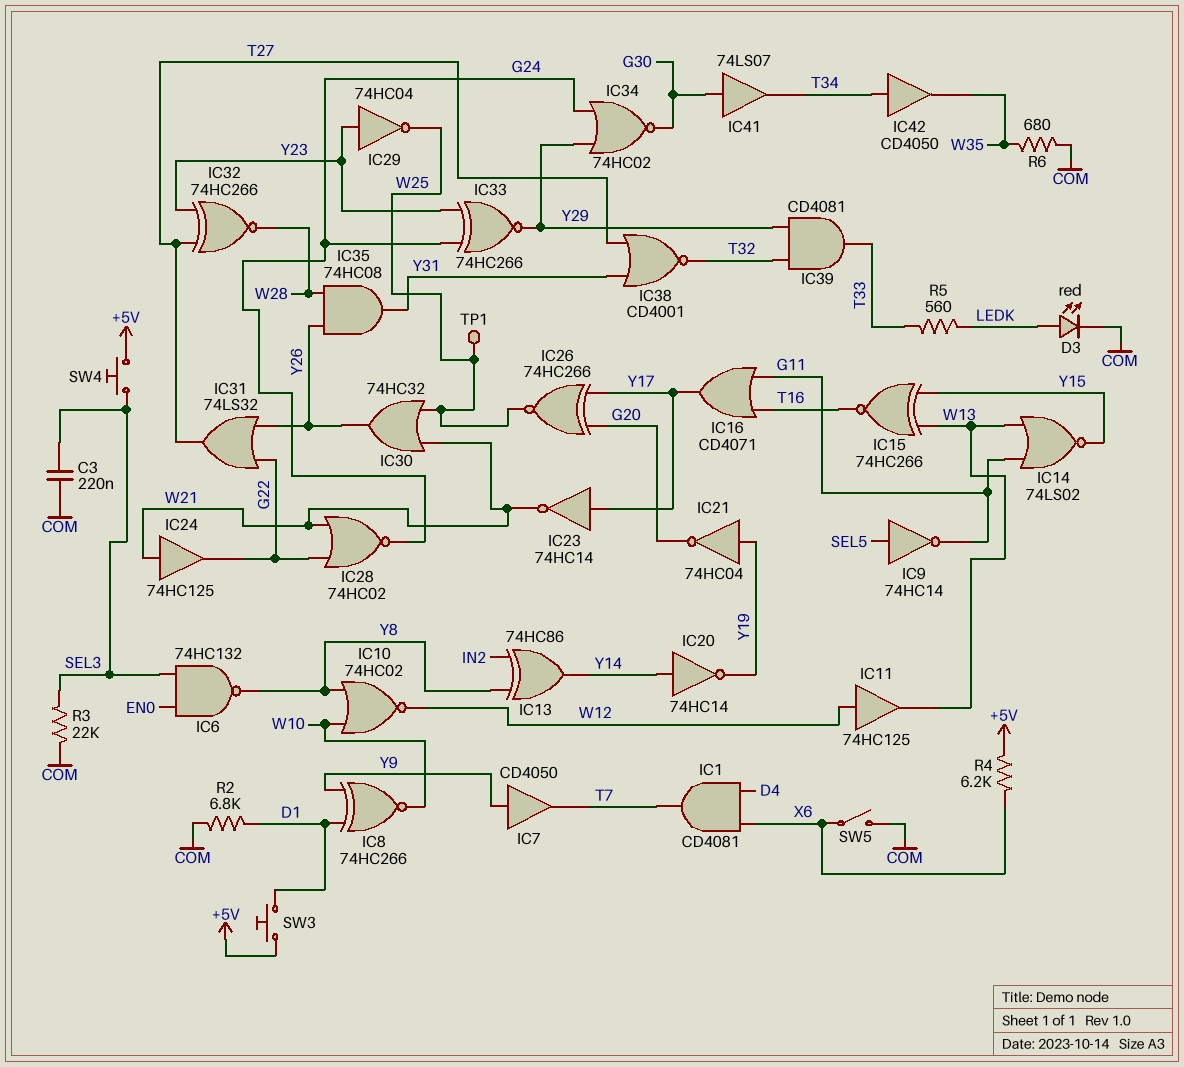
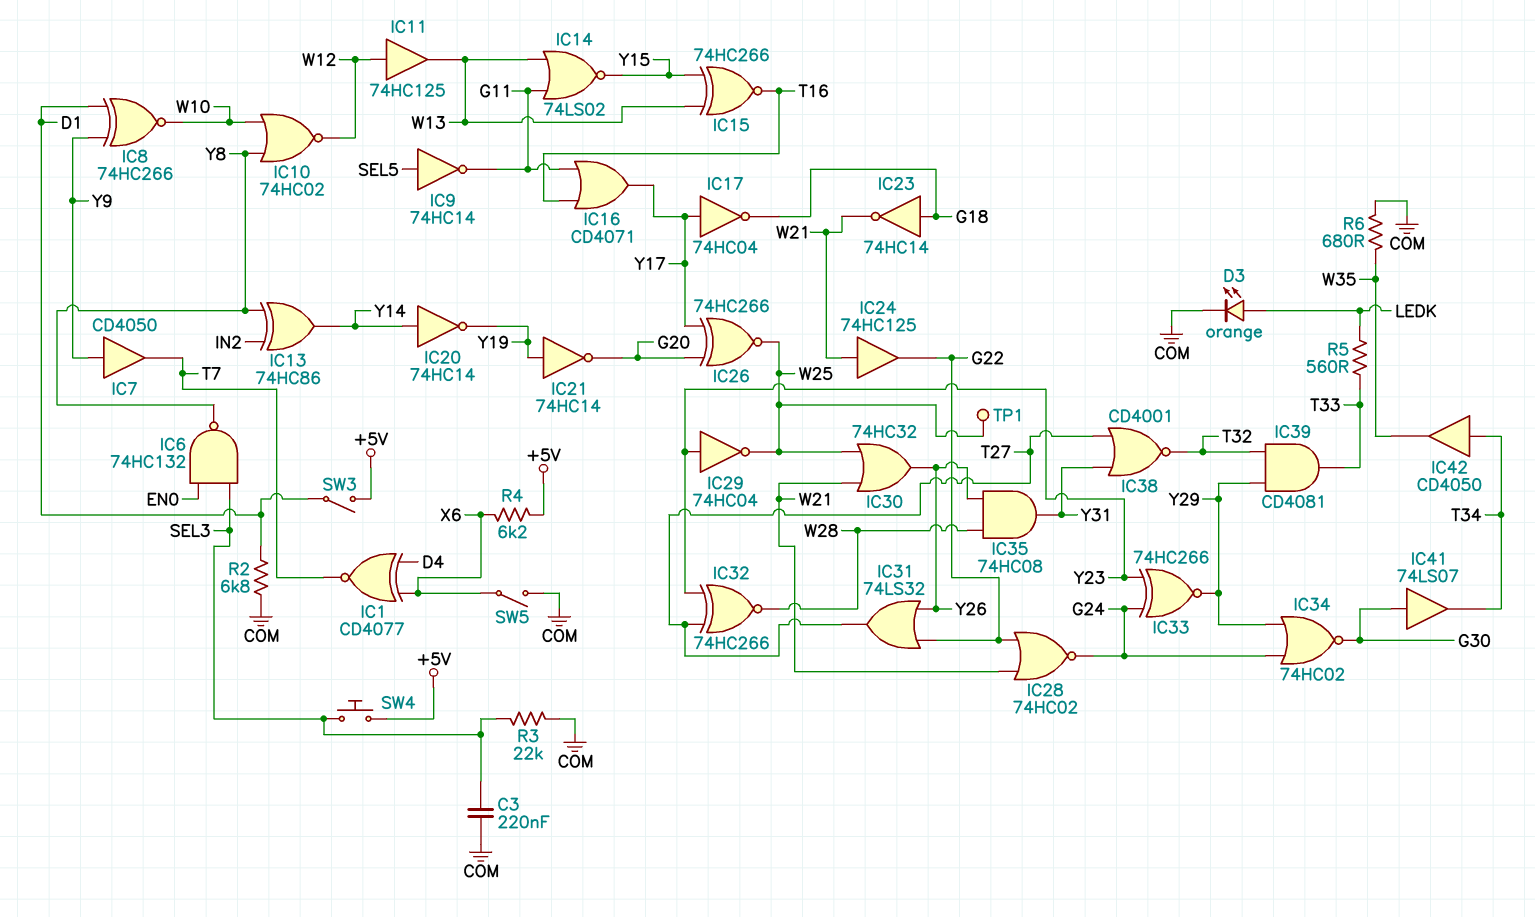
D3: LED red (A LEDK, K COM) -> LED orange (A LEDK, K COM)
IC1: AND CD4081 (in D4, in X6, out T7) -> XNOR CD4077 (in D4, in X6, out T7)
IC17: none -> NOT 74HC04 (in Y17, out G18)
IC21: NOT 74HC04 (in Y19, out G20) -> NOT 74HC14 (in Y19, out G20)
IC23: NOT 74HC14 (in Y17, out W21) -> NOT 74HC14 (in G18, out W21)
SW3: button (+5V, D1) -> switch (+5V, D1)

